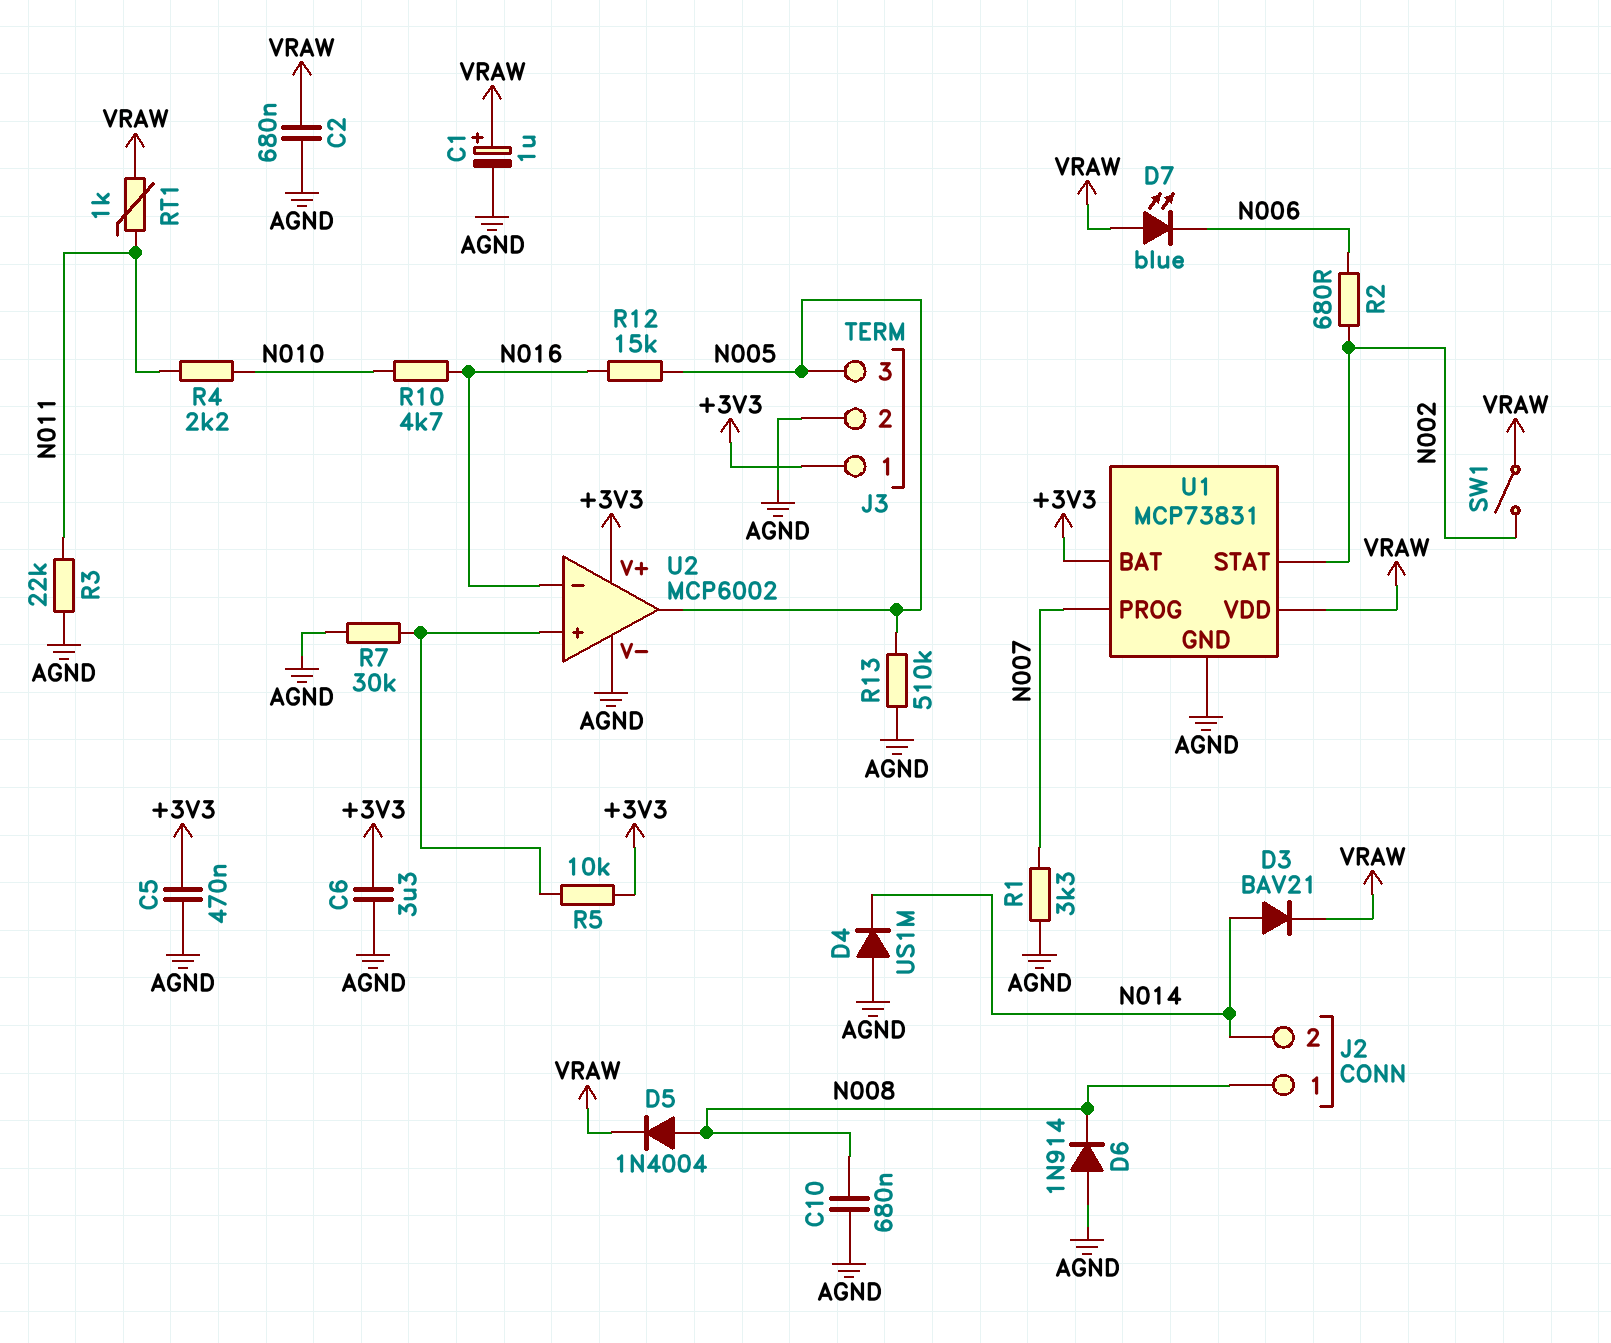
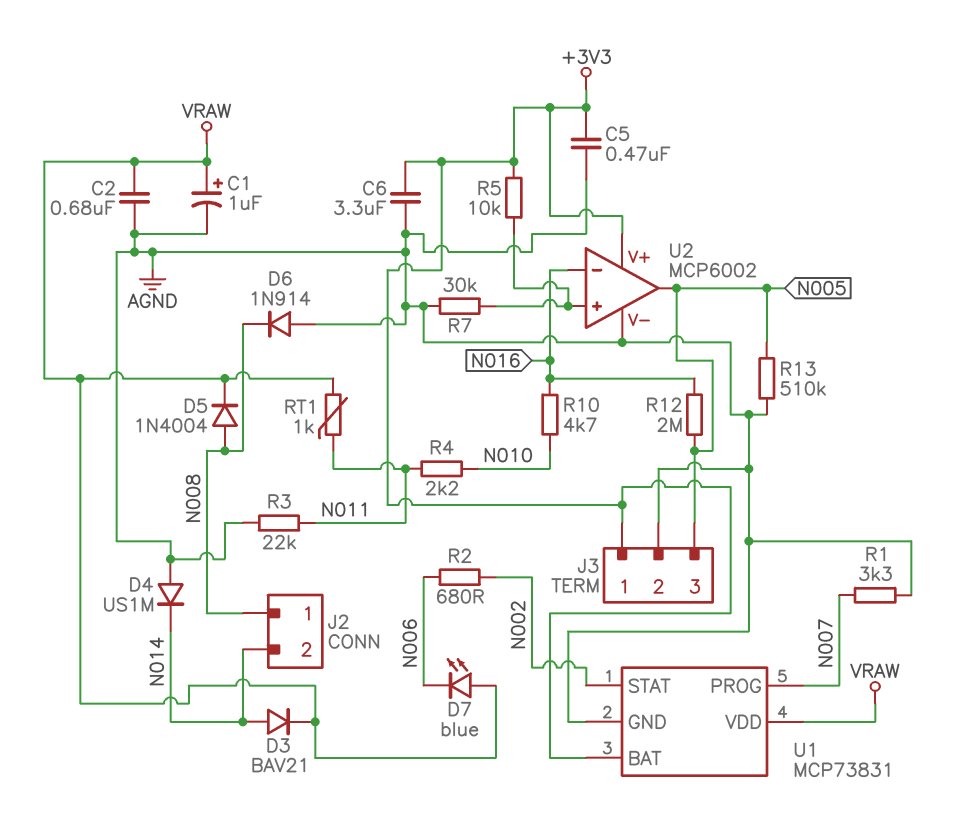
C10: 680nF (AGND, N008) -> none
R12: 15k (N005, N016) -> 2M (N005, N016)
SW1: switch (N002, VRAW) -> none

